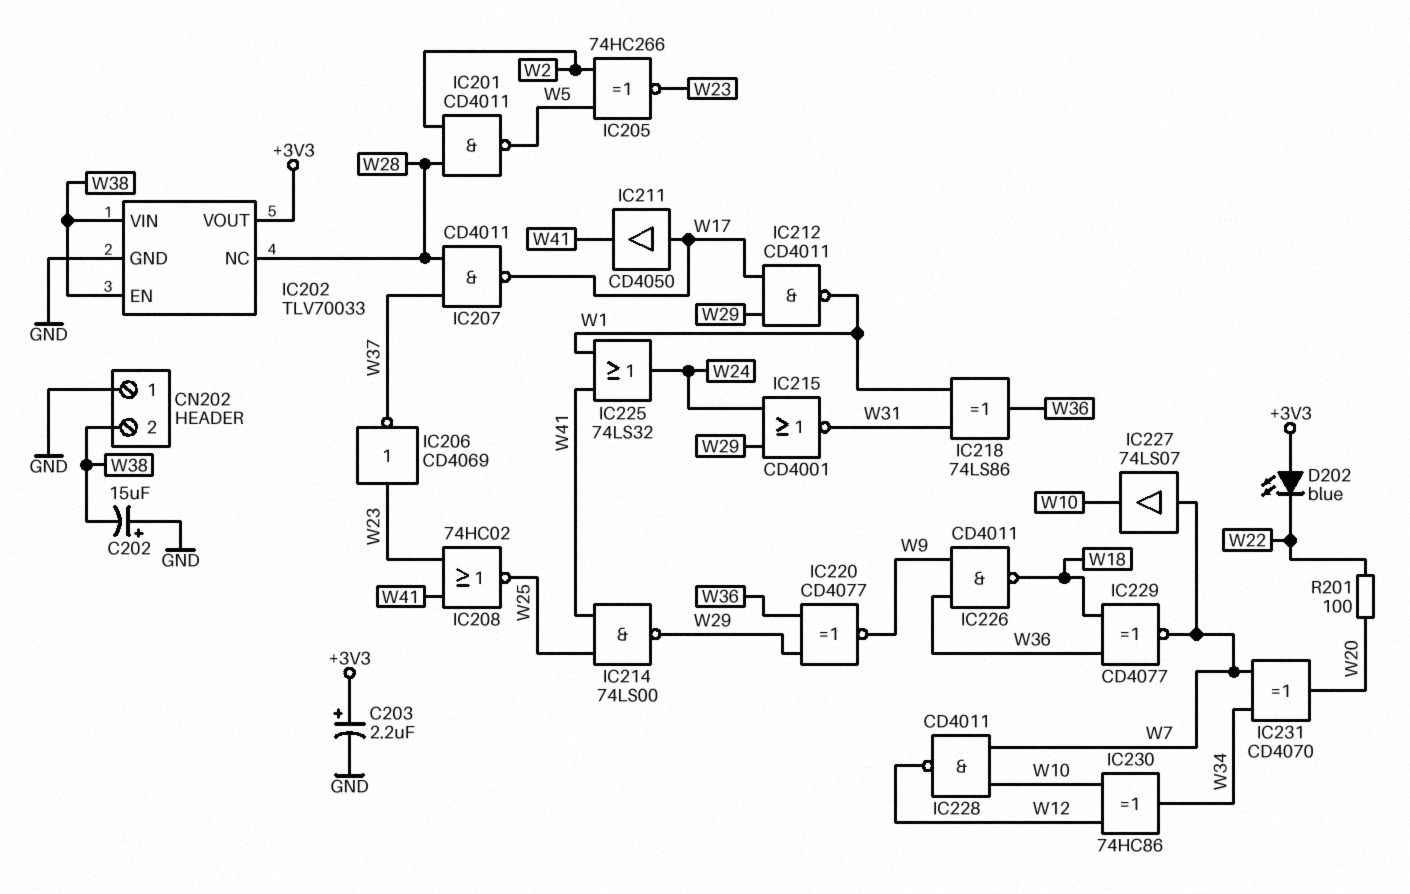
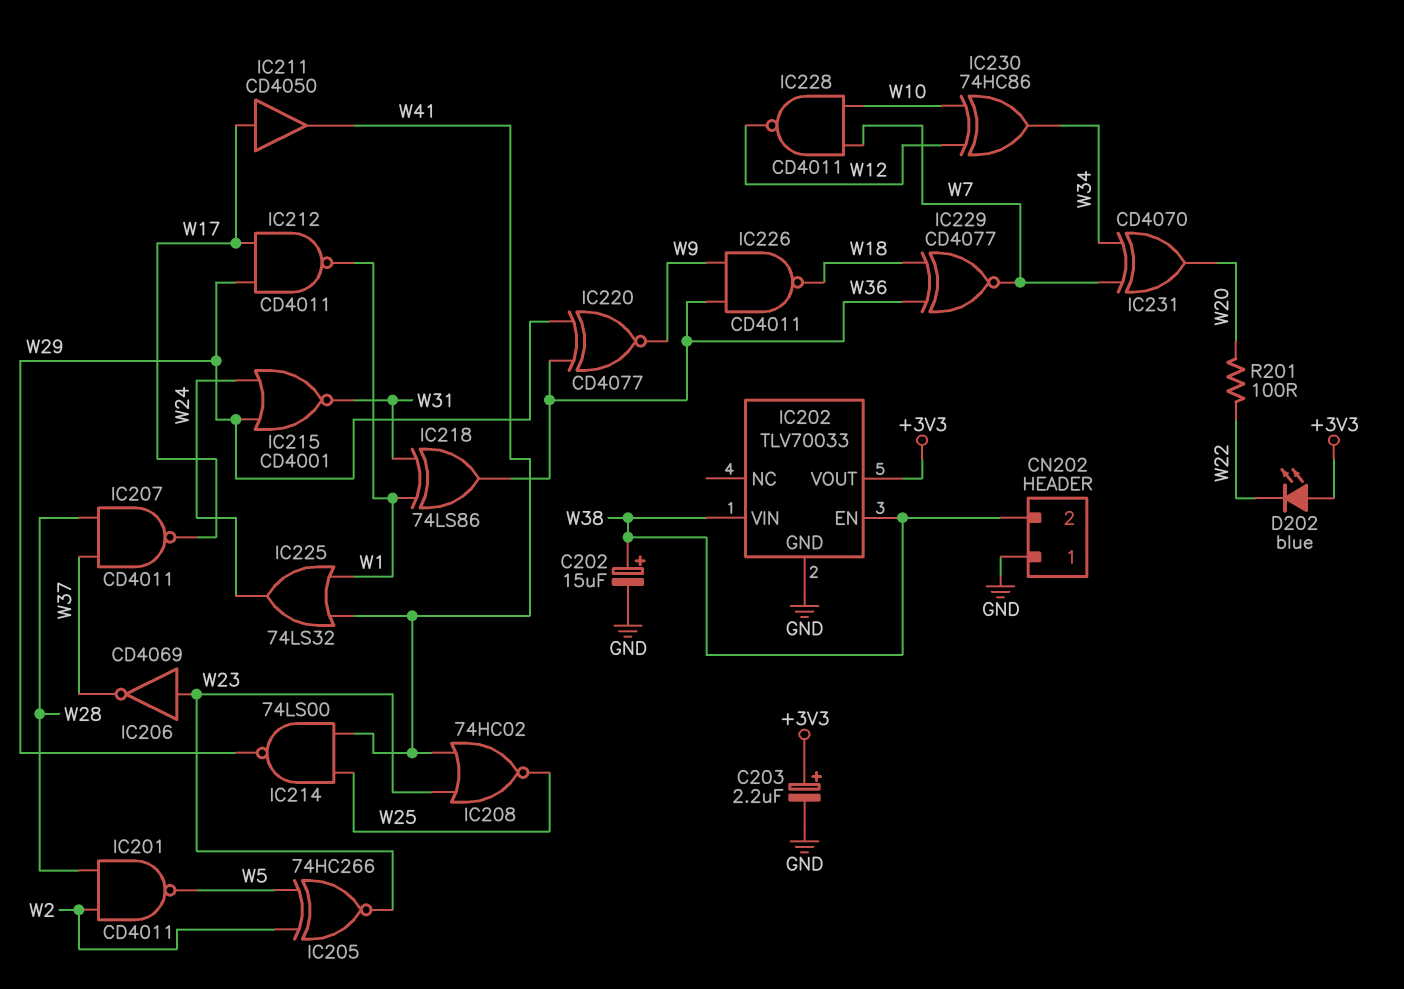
C202: 15uF (plus GND, minus W38) -> 15uF (plus W38, minus GND)
IC202 pin NC: W28 -> none
IC227: buffer 74LS07 (in W7, out W10) -> none

